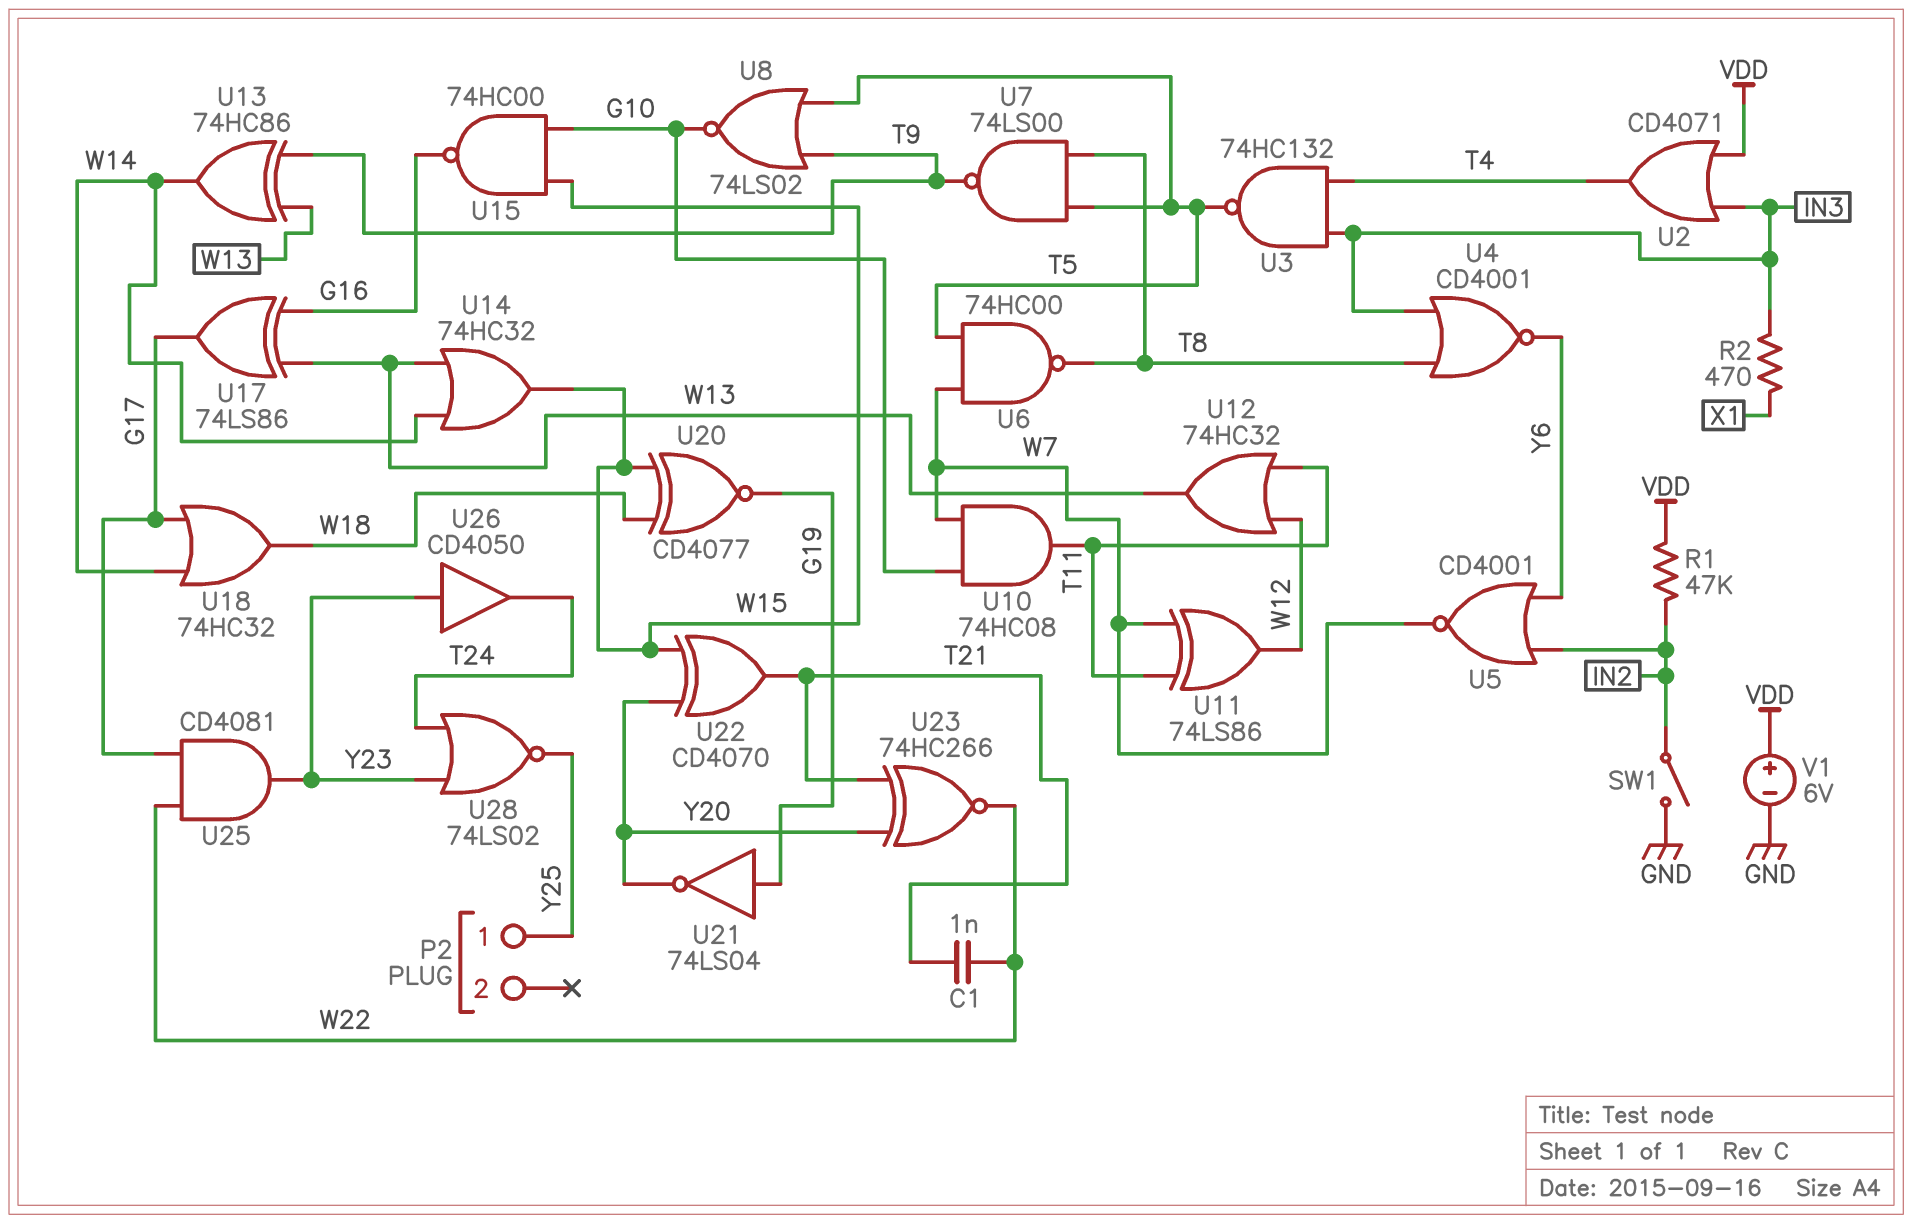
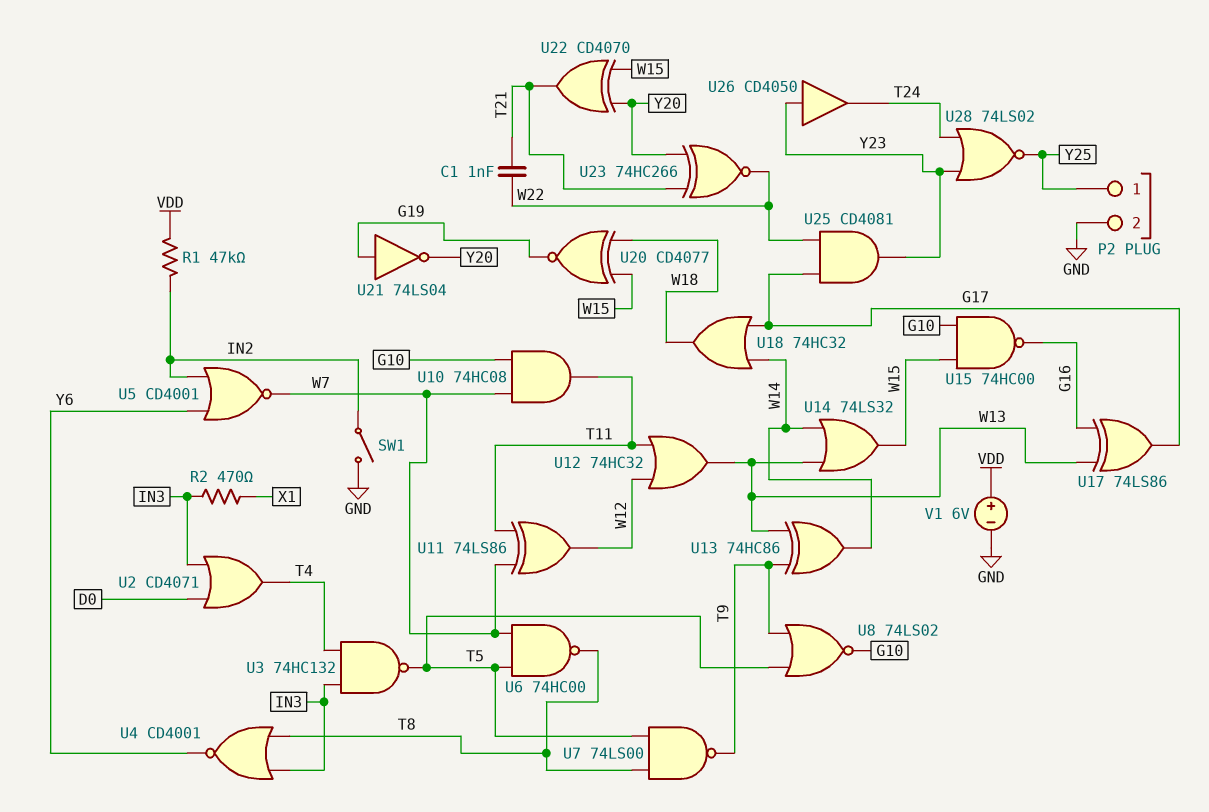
P2 pin 2: none -> GND
U2: OR CD4071 (in IN3, in VDD, out T4) -> OR CD4071 (in D0, in IN3, out T4)
U14: OR 74HC32 (in W13, in W14, out W15) -> OR 74LS32 (in W13, in W14, out W15)

